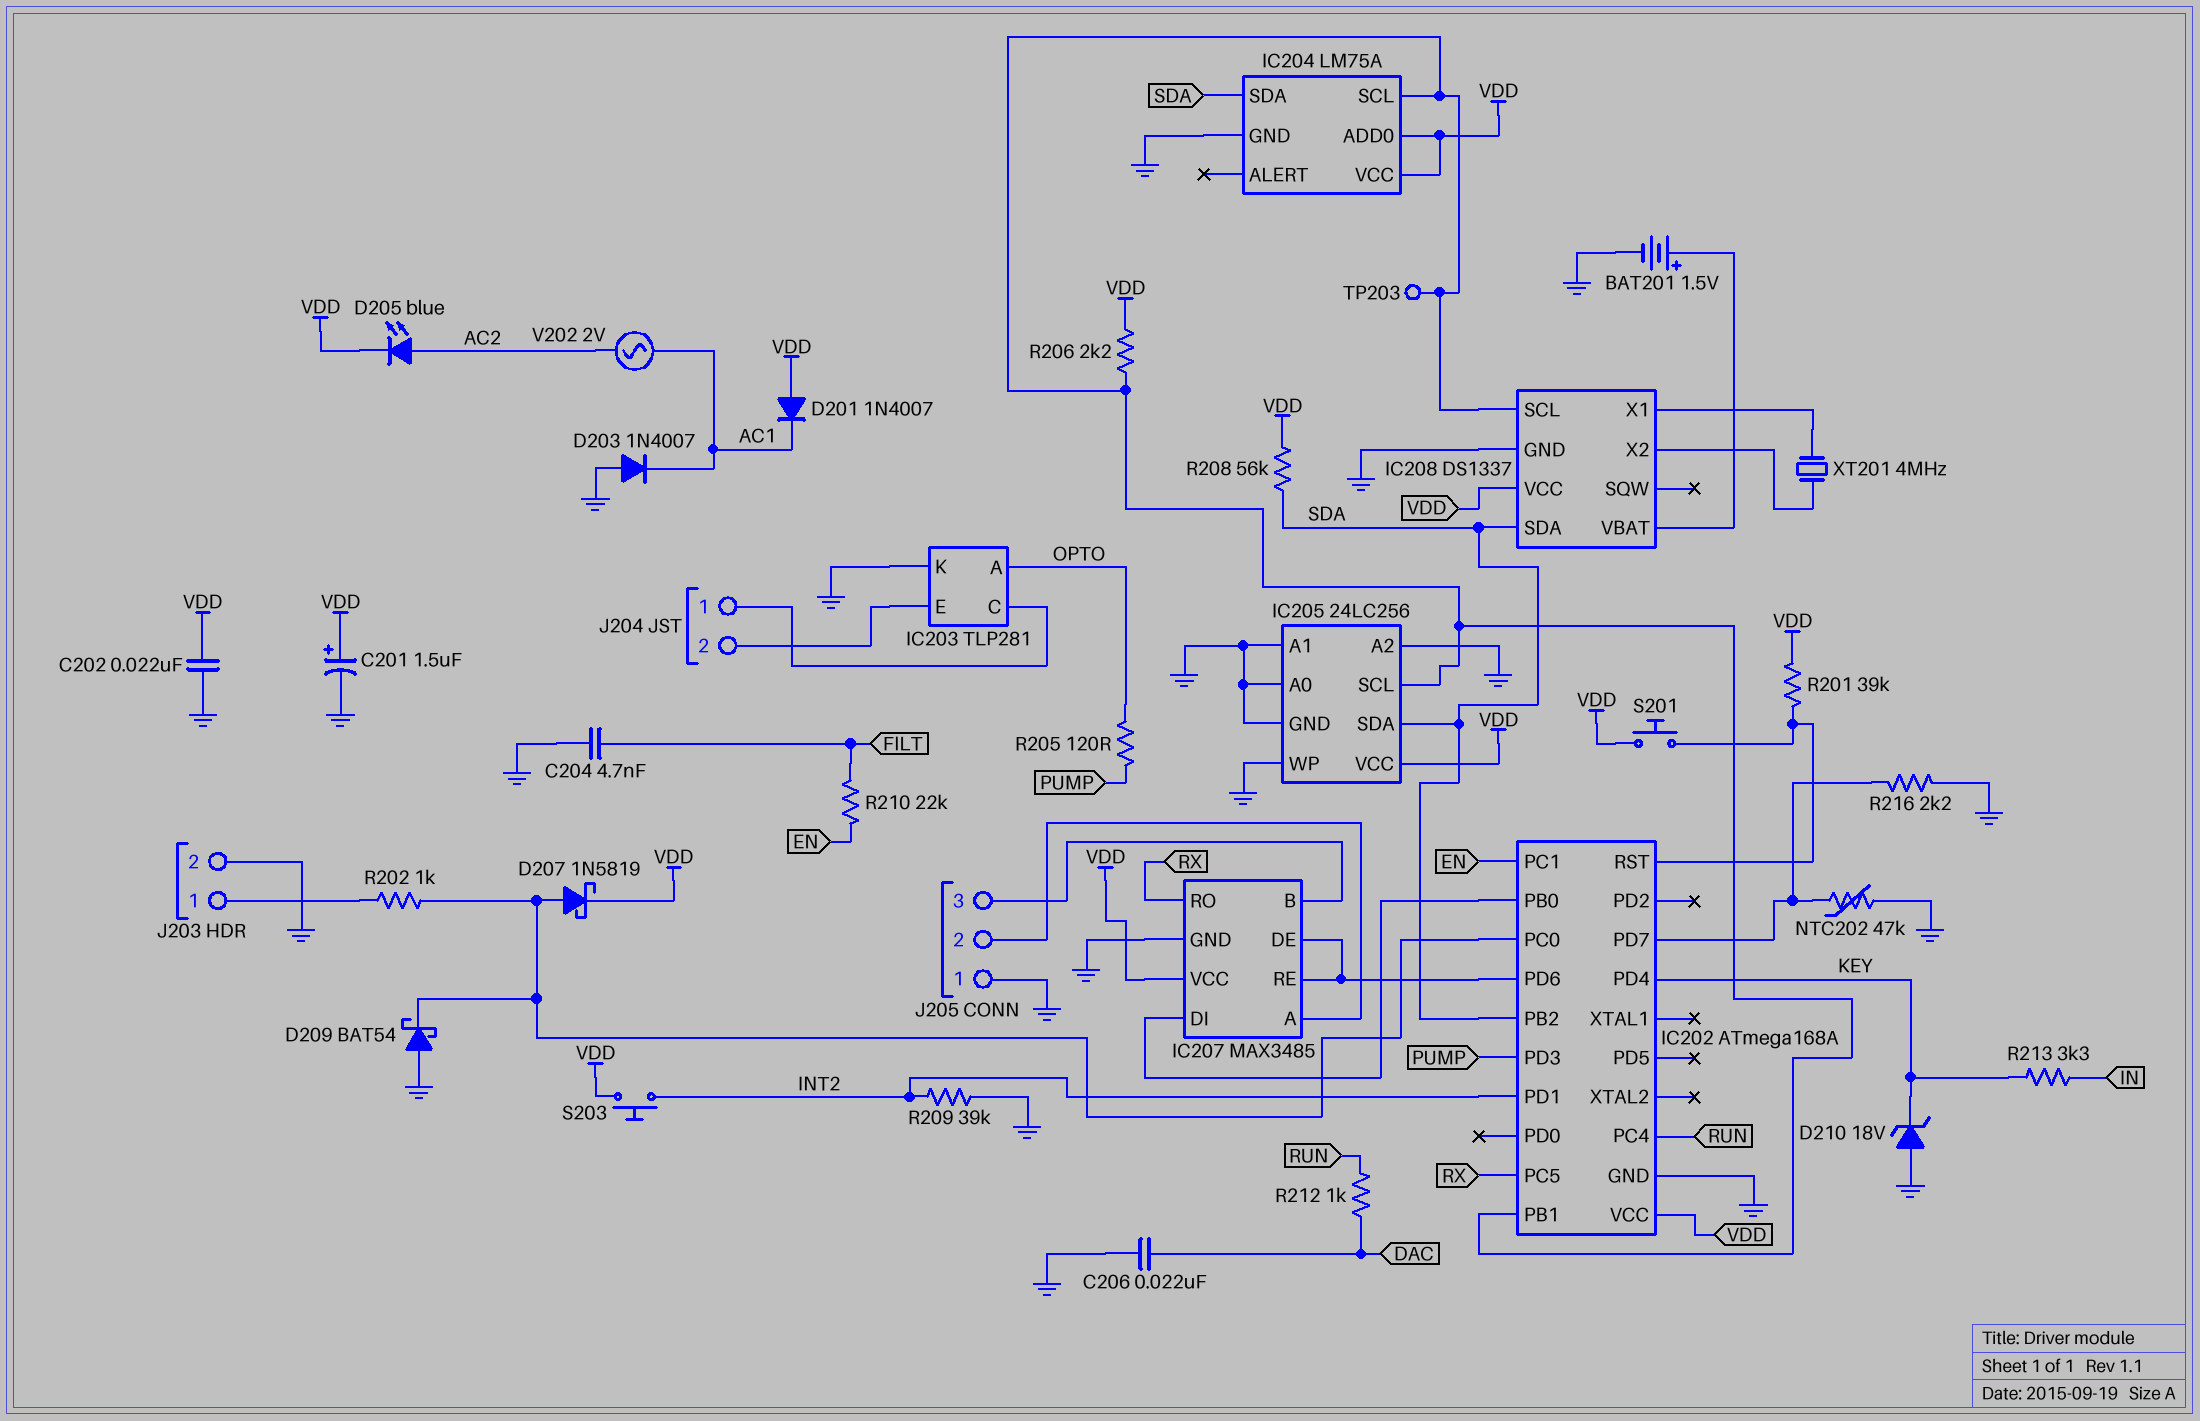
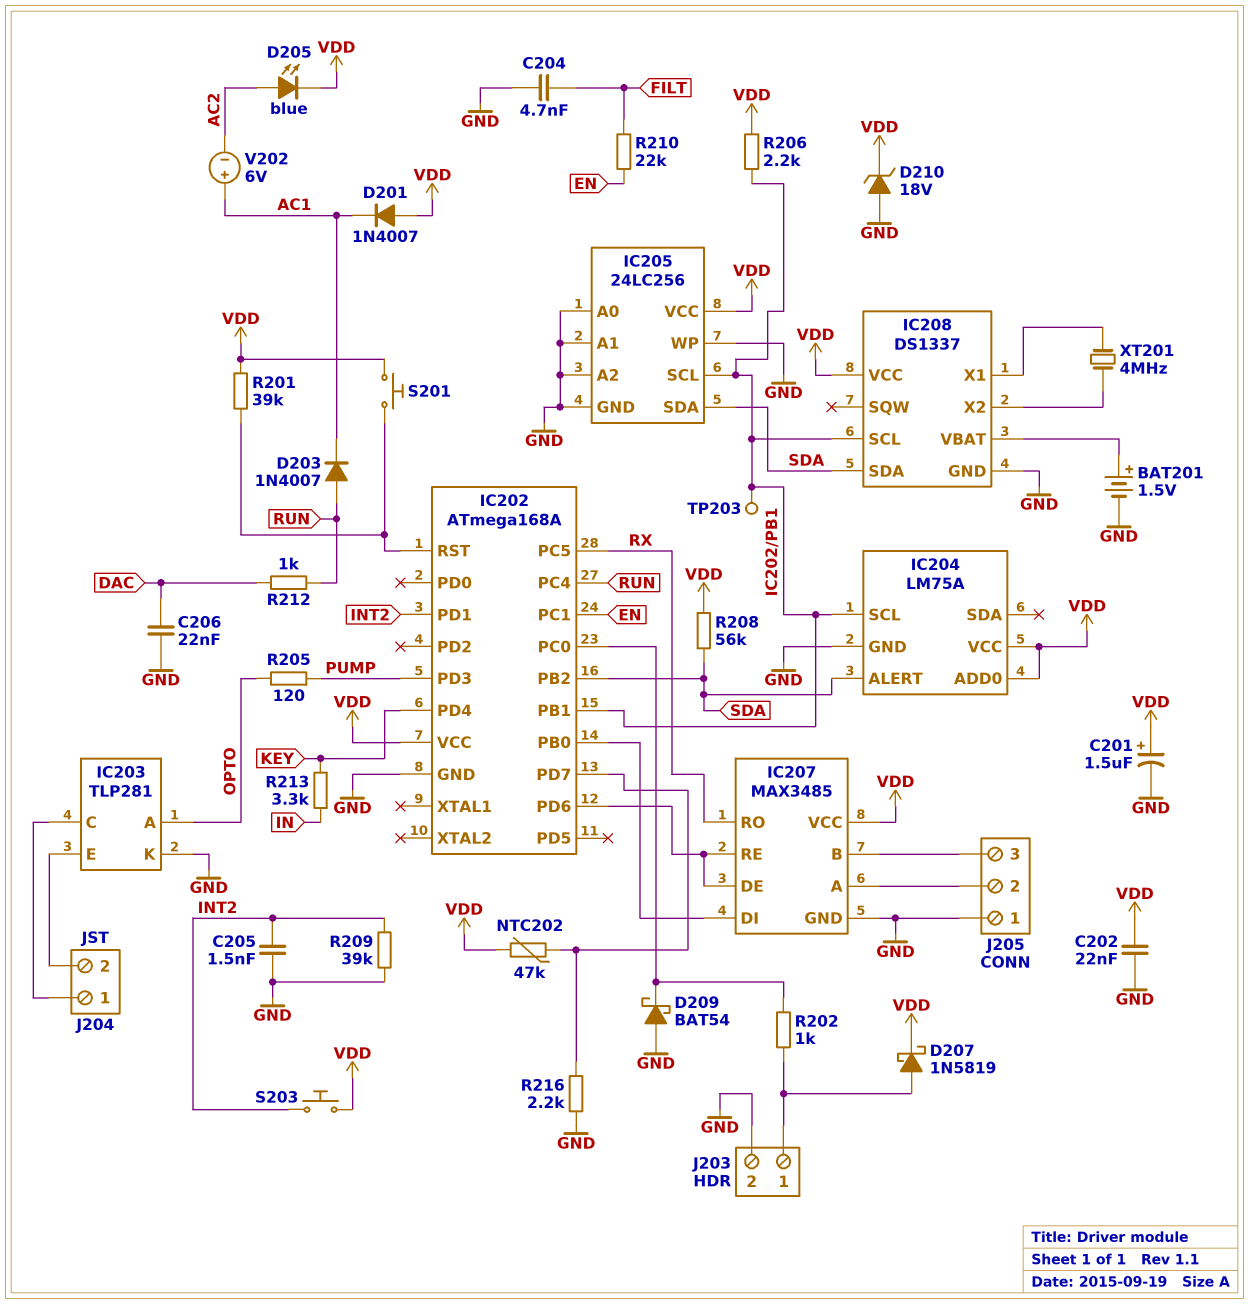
C205: none -> 1.5nF (GND, INT2)
D203: diode 1N4007 (A GND, K AC1) -> diode 1N4007 (A RUN, K AC1)
D207: schottky 1N5819 (A IC202/PC0, K VDD) -> schottky 1N5819 (A J203/1, K VDD)
D210: zener 18V (A GND, K KEY) -> zener 18V (A GND, K VDD)
IC204 pin ALERT: none -> SDA
IC204 pin SDA: SDA -> none
NTC202: 47k (GND, IC202/PD7) -> 47k (IC202/PD7, VDD)
V202: AC 2V (AC1, AC2) -> 6V (plus AC1, minus AC2)

